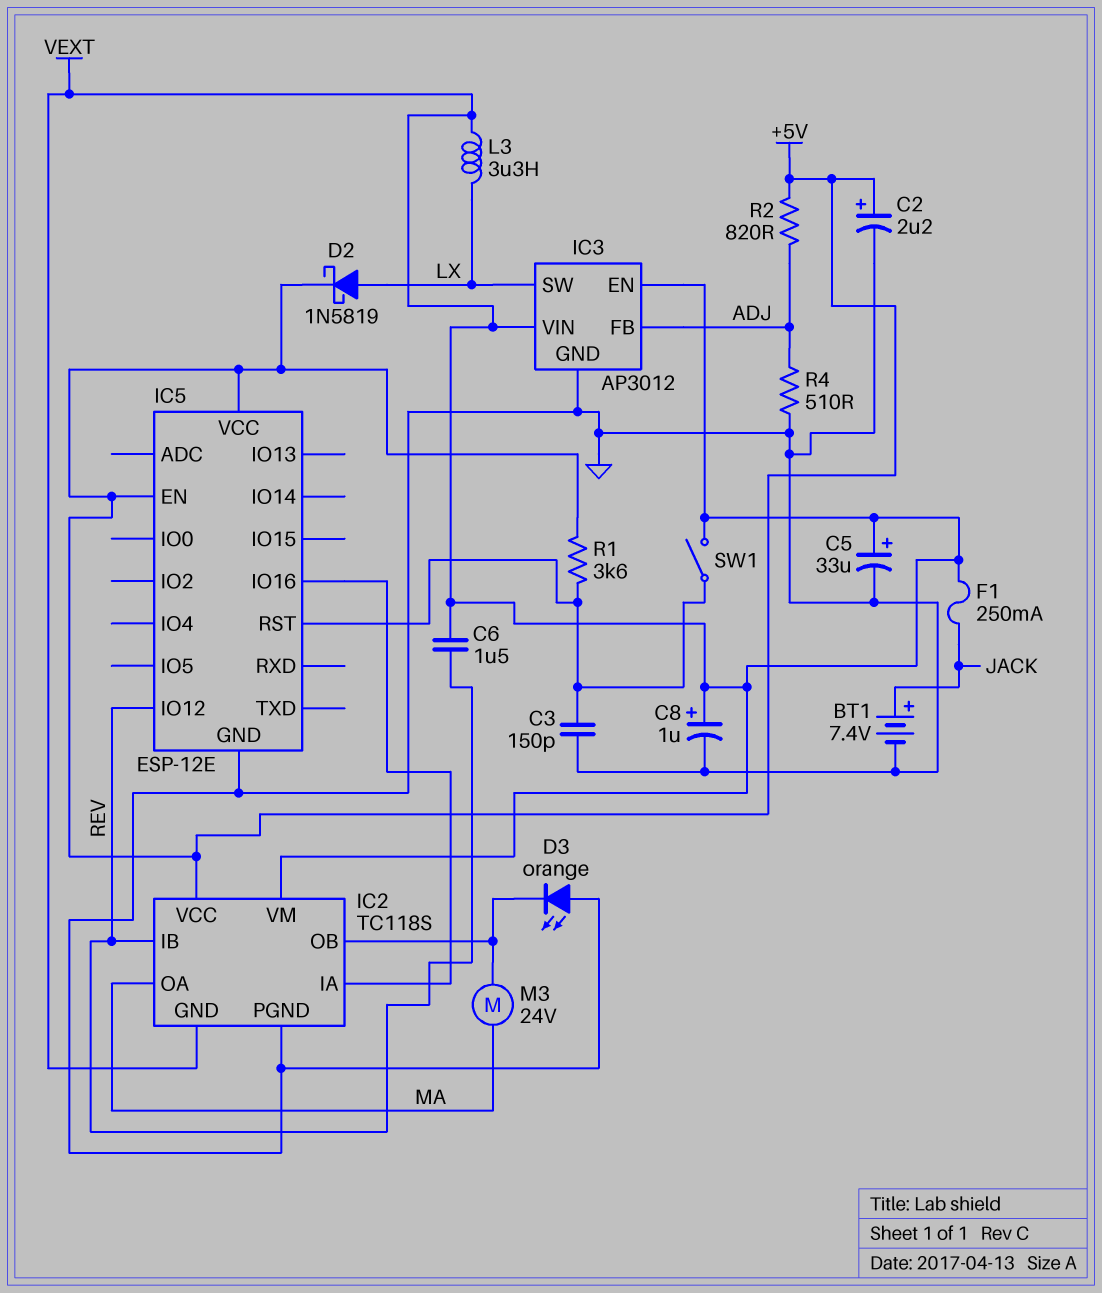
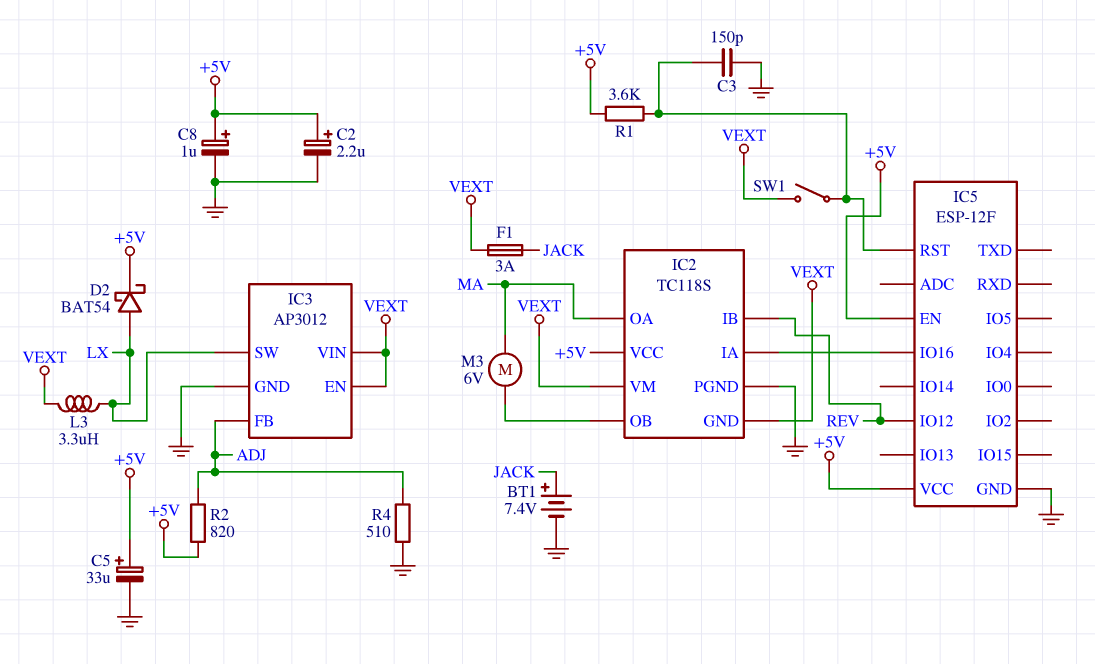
C5: 33uF (plus VEXT, minus GND) -> 33uF (plus +5V, minus GND)
C6: 1.5uF (REV, VEXT) -> none
C8: 1uF (plus VEXT, minus GND) -> 1uF (plus +5V, minus GND)
D2: schottky 1N5819 (A LX, K +5V) -> schottky BAT54 (A LX, K +5V)
D3: LED orange (A GND, K IC2/OB) -> none
F1: 250mA (JACK, VEXT) -> 3A (JACK, VEXT)
IC5: ESP-12E -> ESP-12F
M3: motor 24V (IC2/OB, MA) -> motor 6V (IC2/OB, MA)

